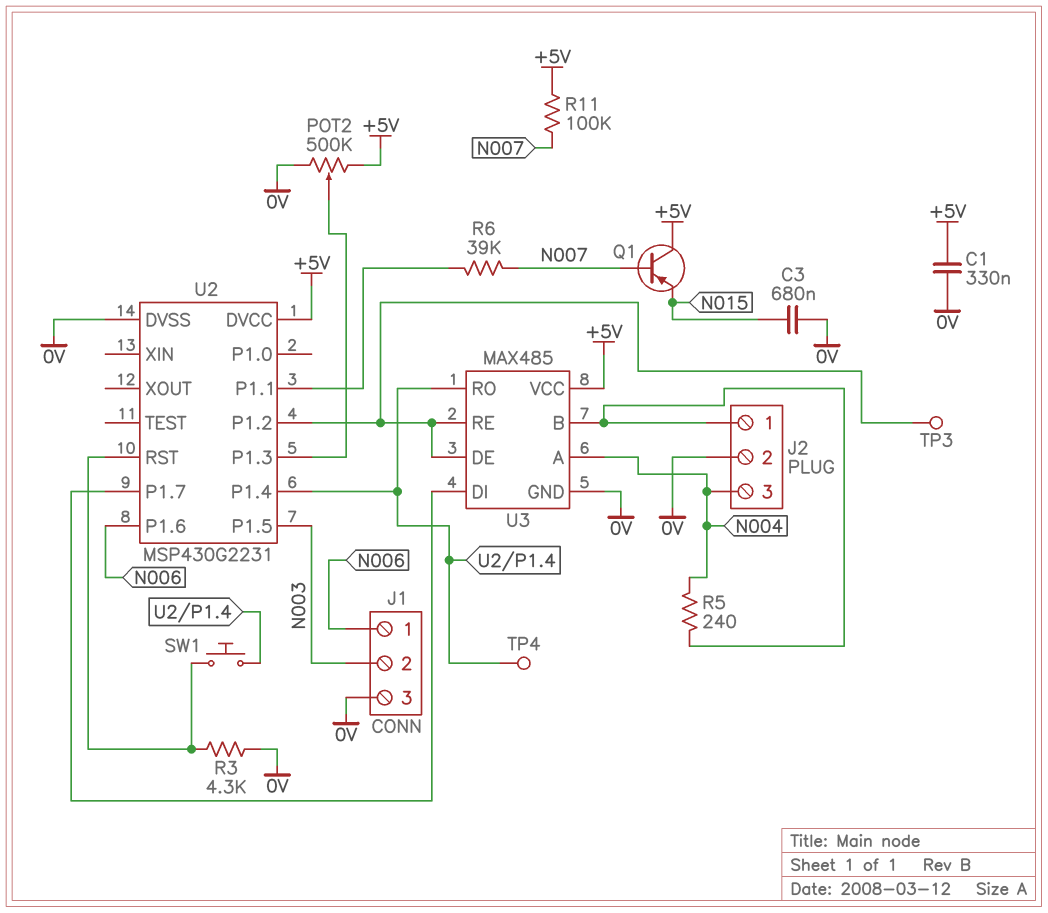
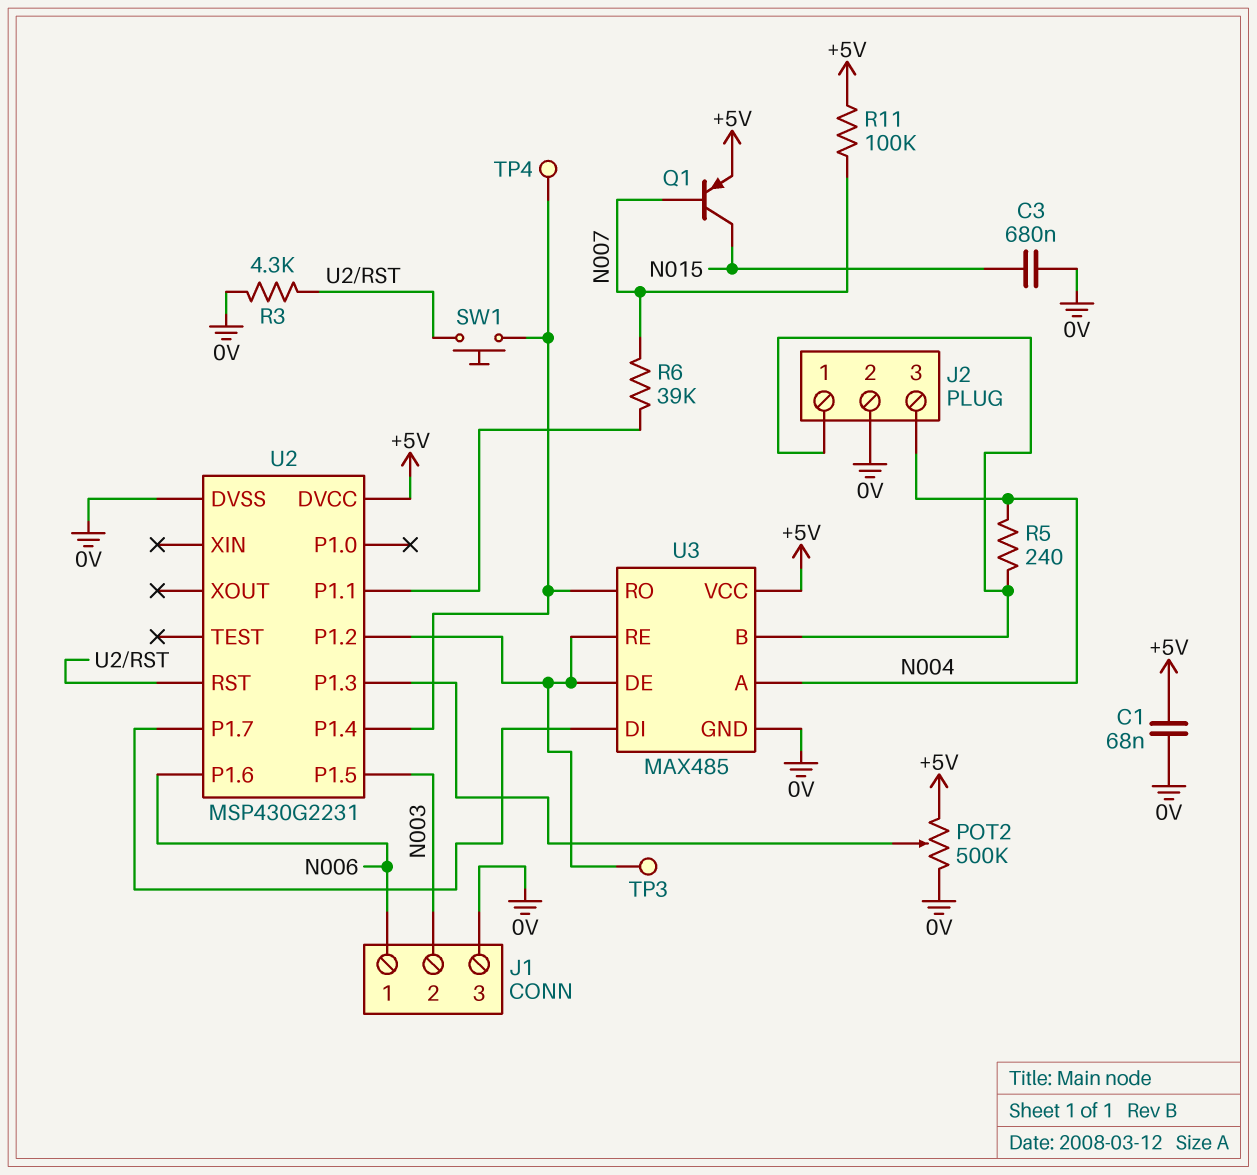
C1: 330nF (+5V, 0V) -> 68nF (+5V, 0V)
Q1: PNP (B N007, C +5V, E N015) -> PNP (B N007, C N015, E +5V)

